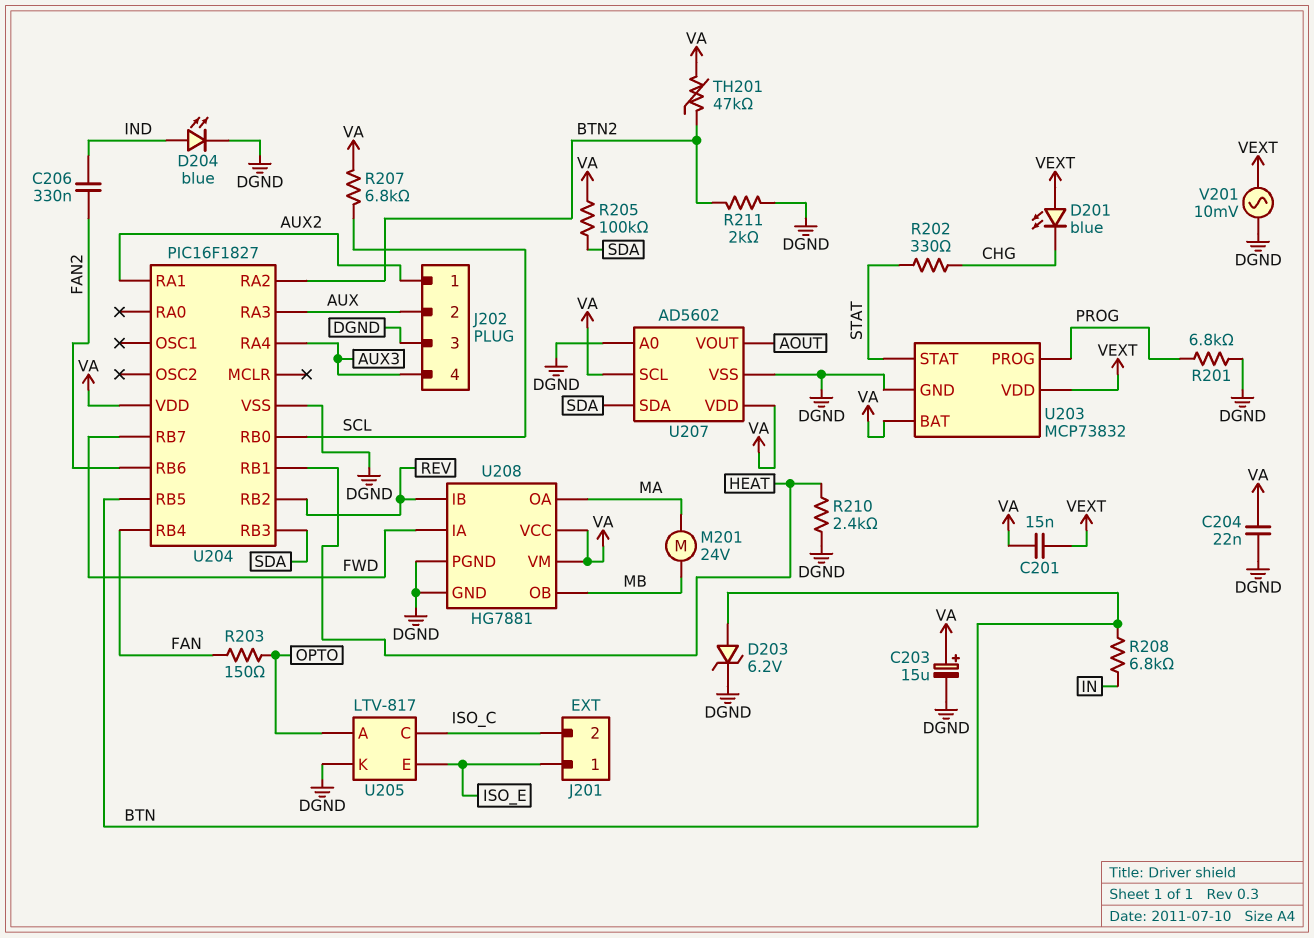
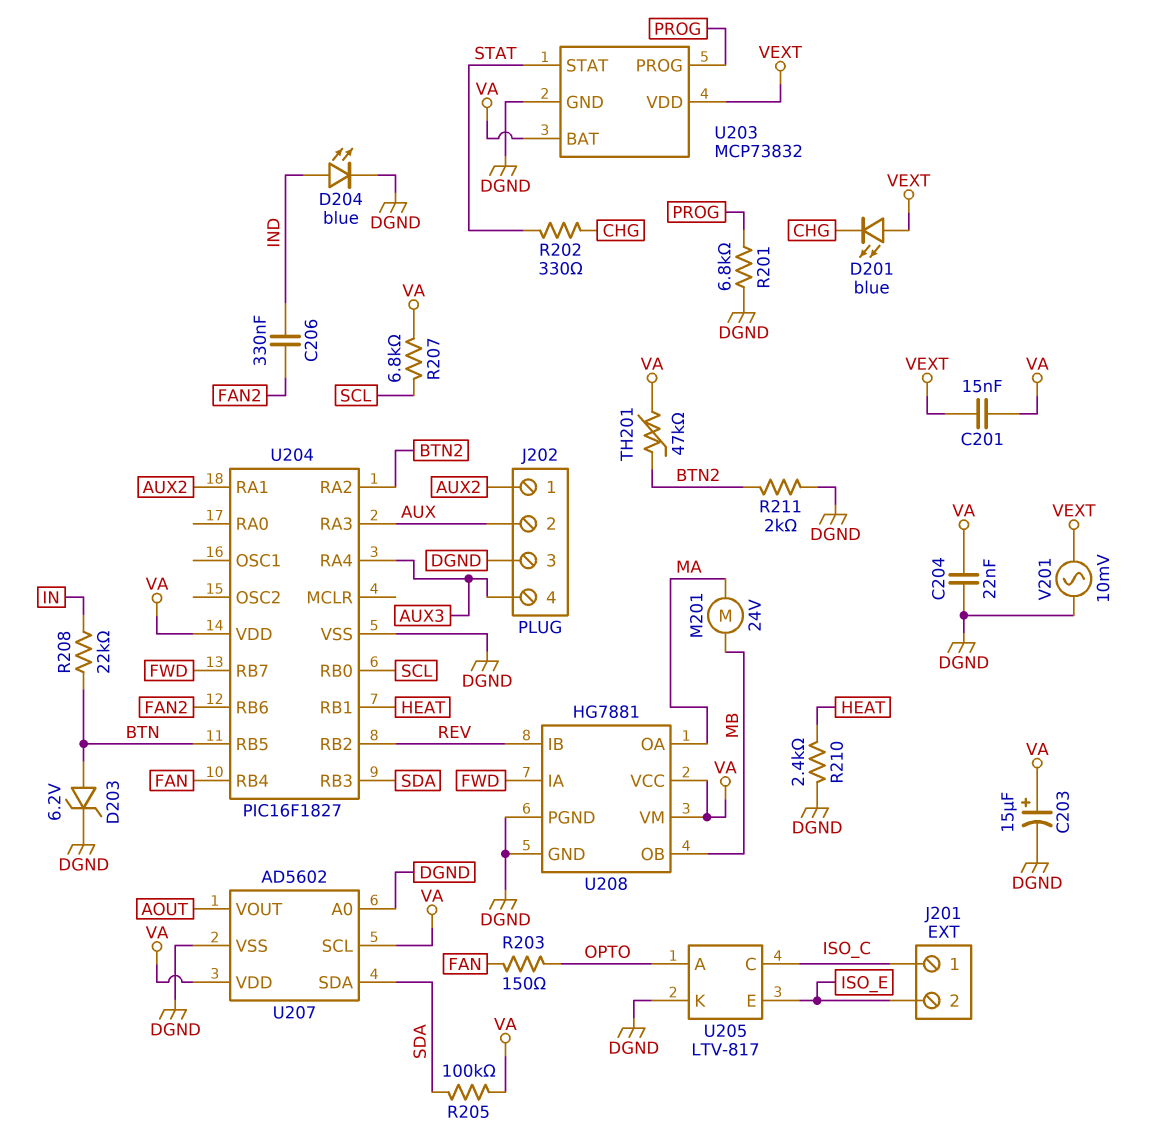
J201 pin 1: ISO_E -> ISO_C
J201 pin 2: ISO_C -> ISO_E
R208: 6.8k (BTN, IN) -> 22k (BTN, IN)

